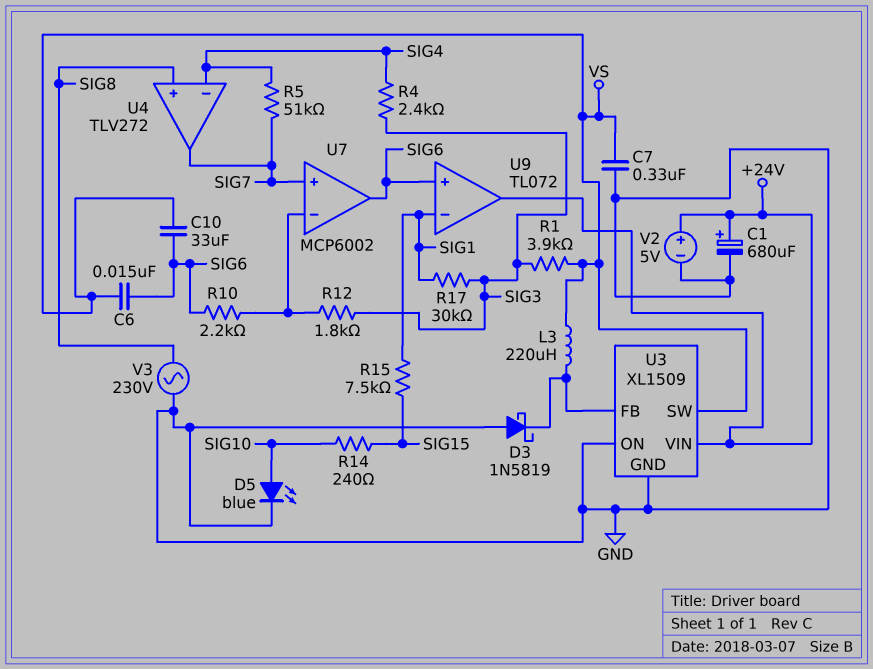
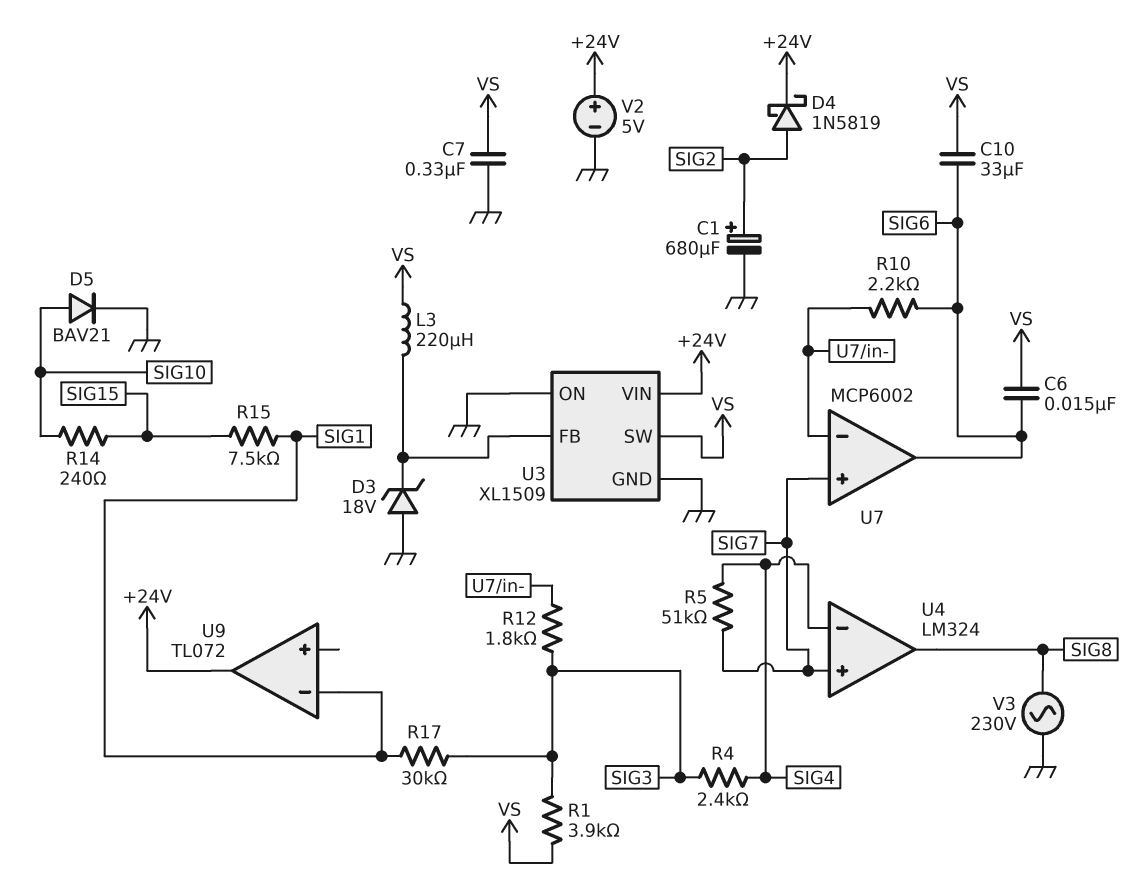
C1: 680uF (plus +24V, minus GND) -> 680uF (plus SIG2, minus GND)
D3: schottky 1N5819 (A GND, K U3/FB) -> zener 18V (A GND, K U3/FB)
D4: none -> schottky 1N5819 (A SIG2, K +24V)
D5: LED blue (A SIG10, K GND) -> diode BAV21 (A SIG10, K GND)
U4: TLV272 -> LM324
U4 pin in+: SIG8 -> SIG7
U4 pin out: SIG7 -> SIG8
U9 pin in+: SIG6 -> none

